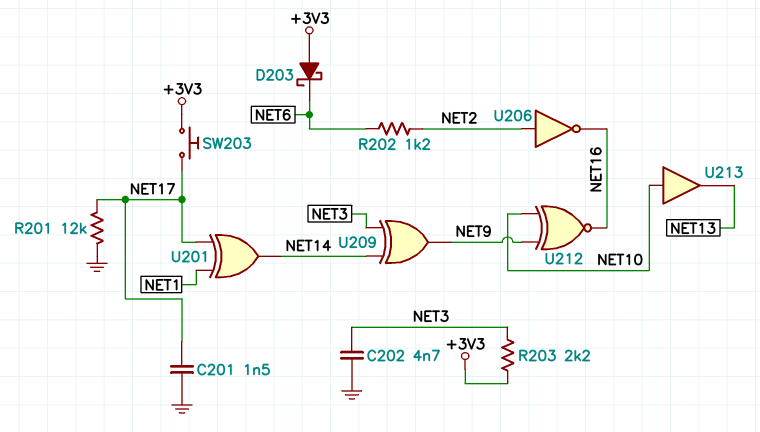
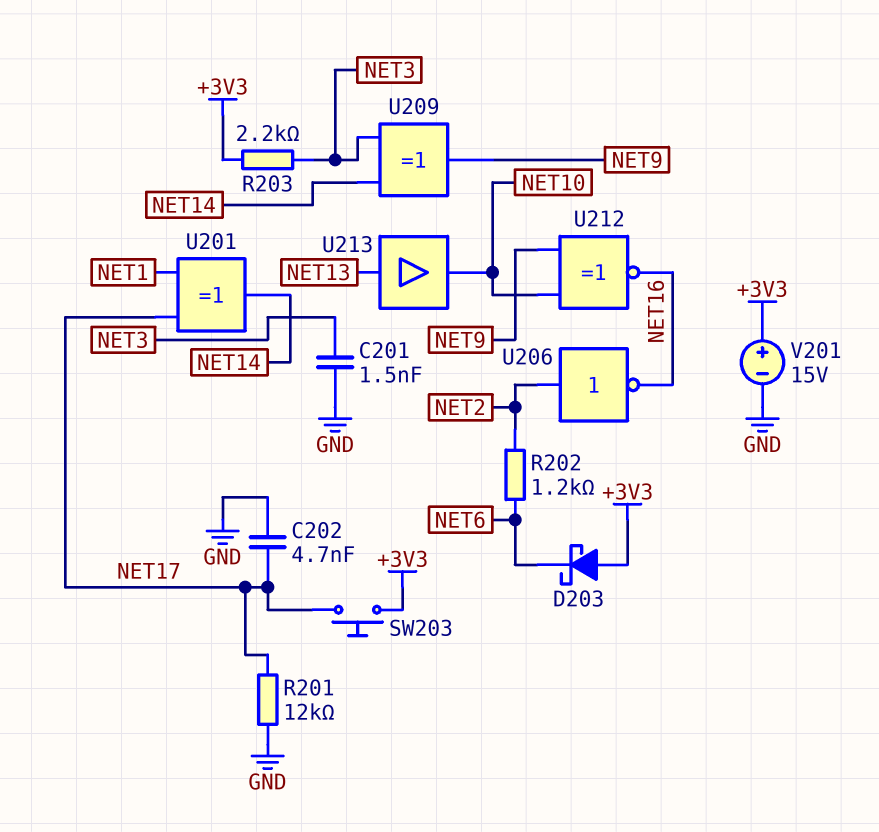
C201: 1.5nF (GND, NET17) -> 1.5nF (GND, NET3)
C202: 4.7nF (GND, NET3) -> 4.7nF (GND, NET17)
U213: buffer (in NET10, out NET13) -> buffer (in NET13, out NET10)
V201: none -> 15V (plus +3V3, minus GND)

